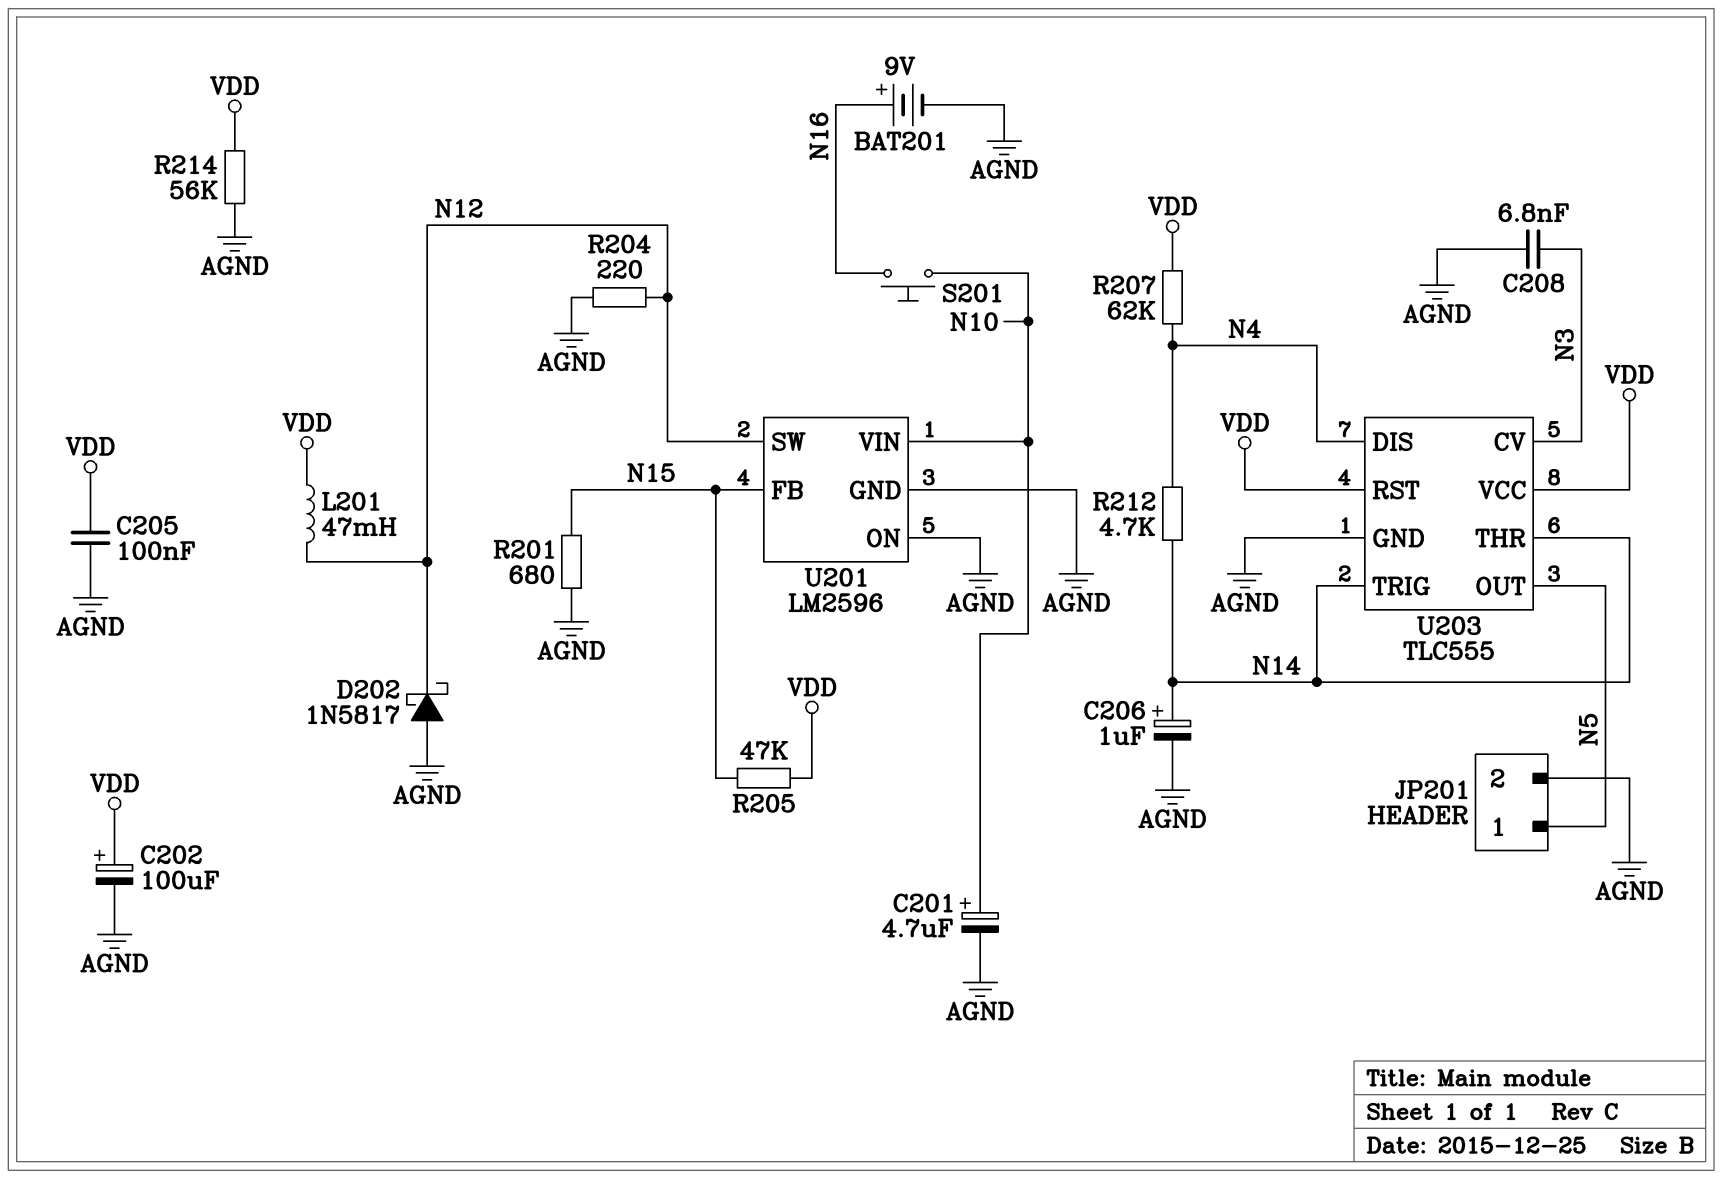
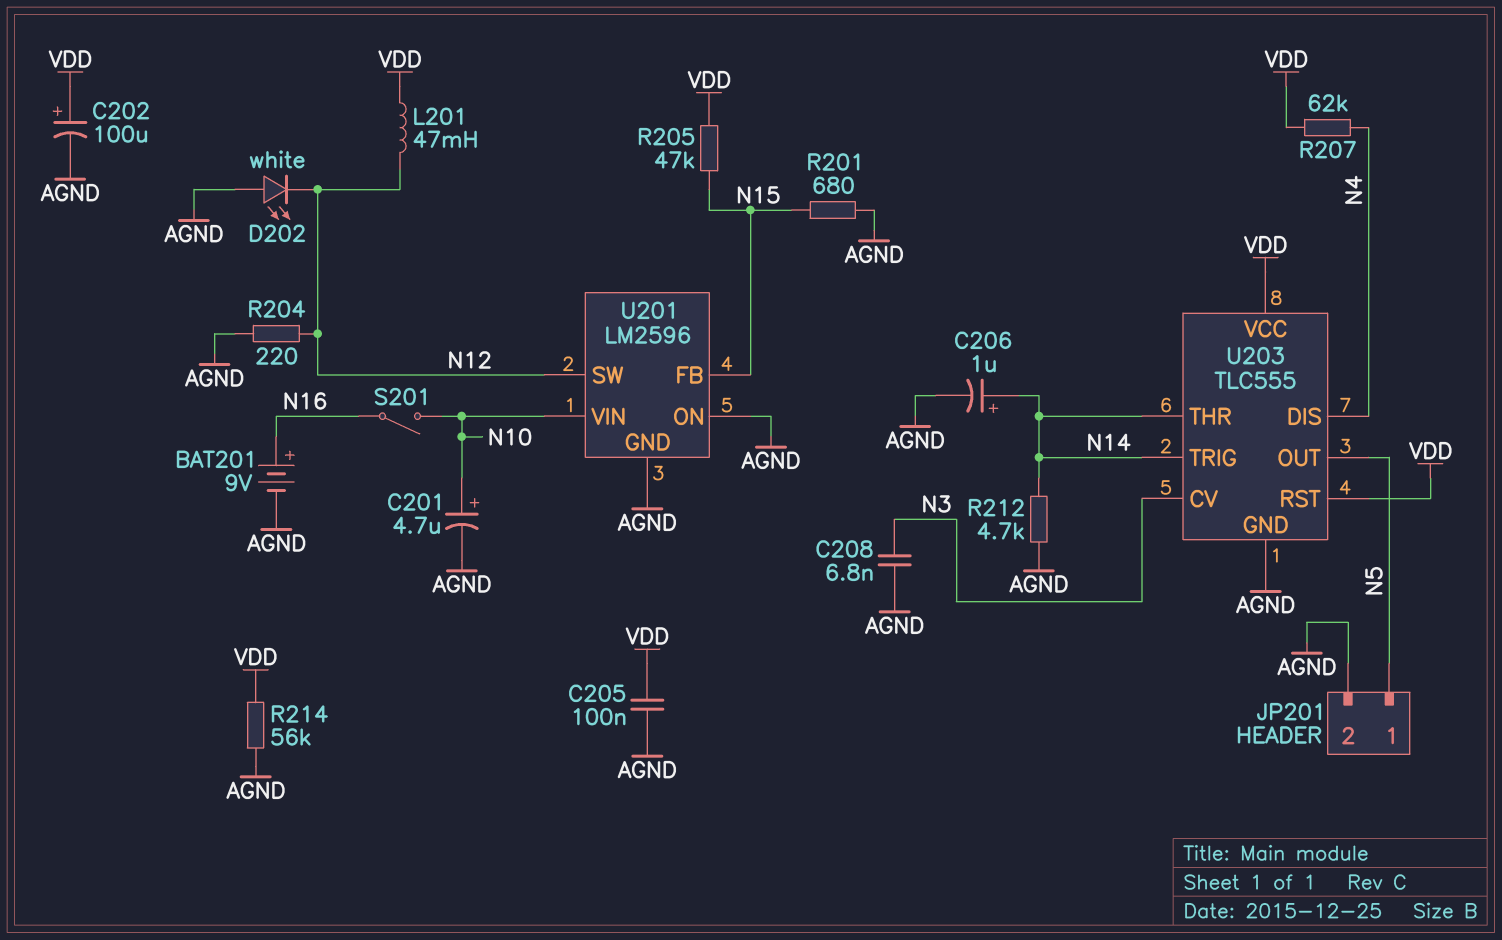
D202: schottky 1N5817 (A AGND, K N12) -> LED white (A AGND, K N12)
R212: 4.7k (N4, N14) -> 4.7k (AGND, N14)
S201: button (N10, N16) -> switch (N10, N16)

